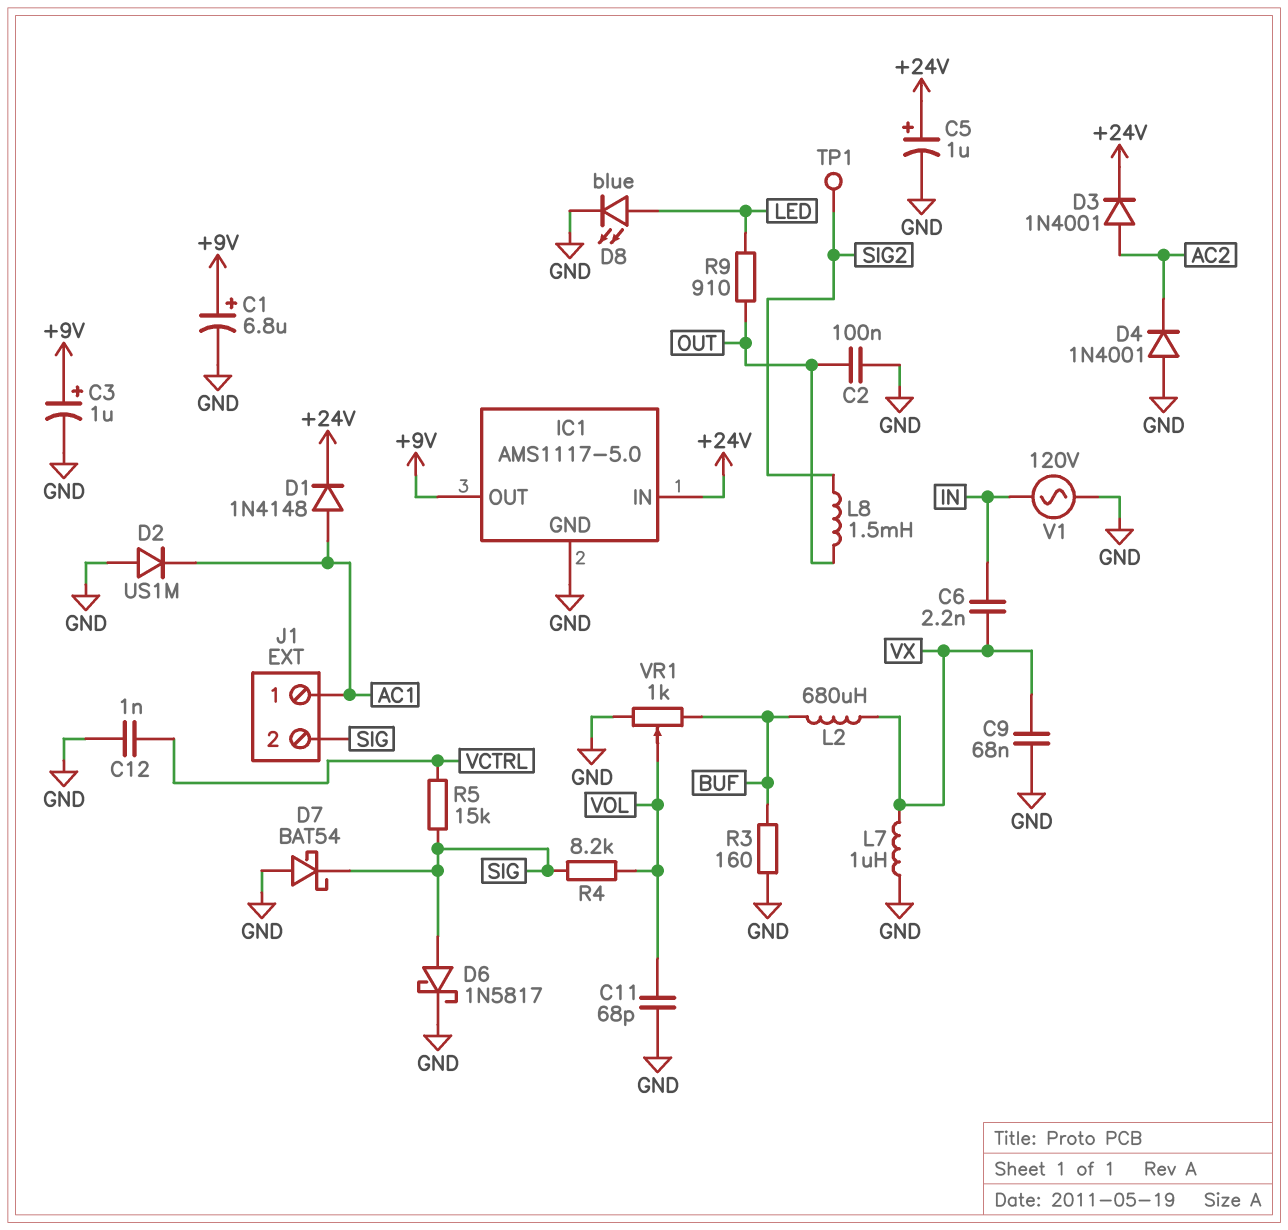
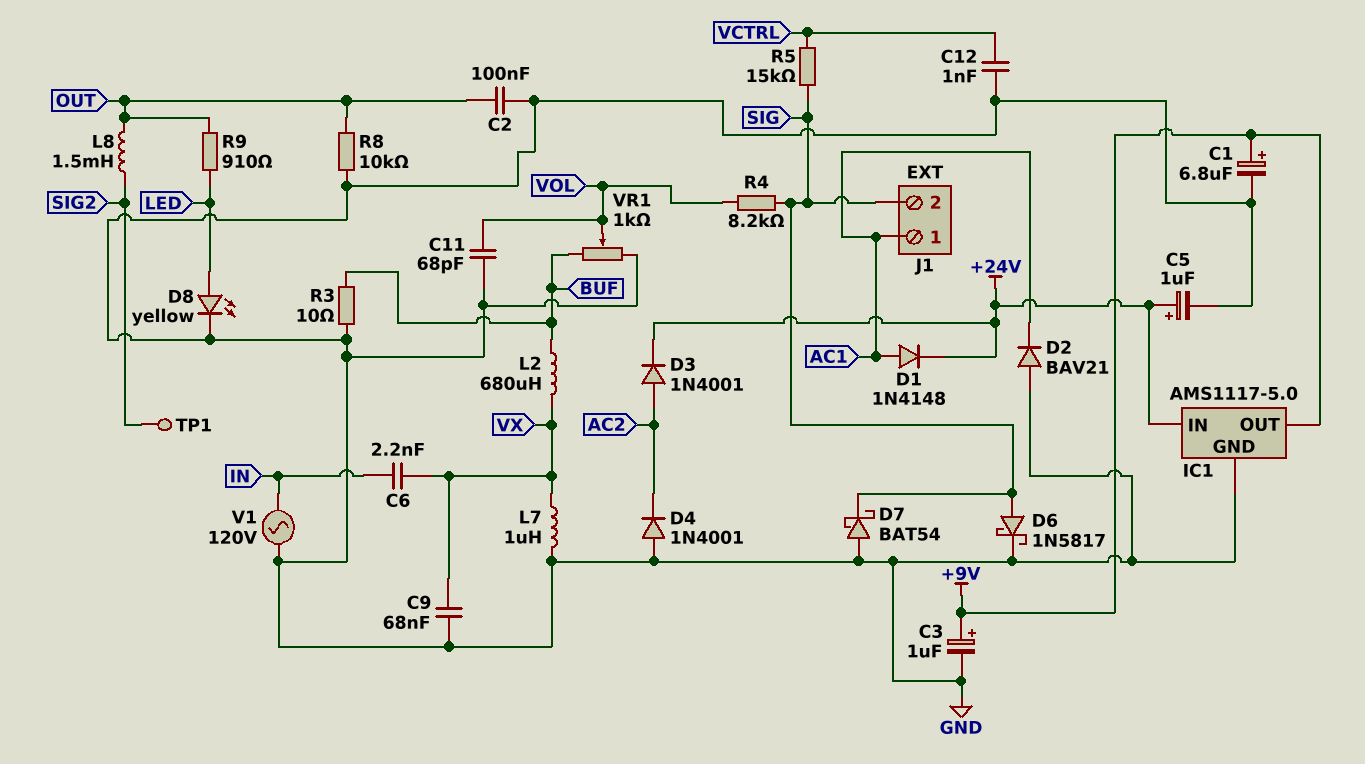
D2: diode US1M (A GND, K AC1) -> diode BAV21 (A GND, K AC1)
D8: LED blue (A LED, K GND) -> LED yellow (A LED, K GND)
R3: 160 (BUF, GND) -> 10 (BUF, GND)
R8: none -> 10k (GND, OUT)

